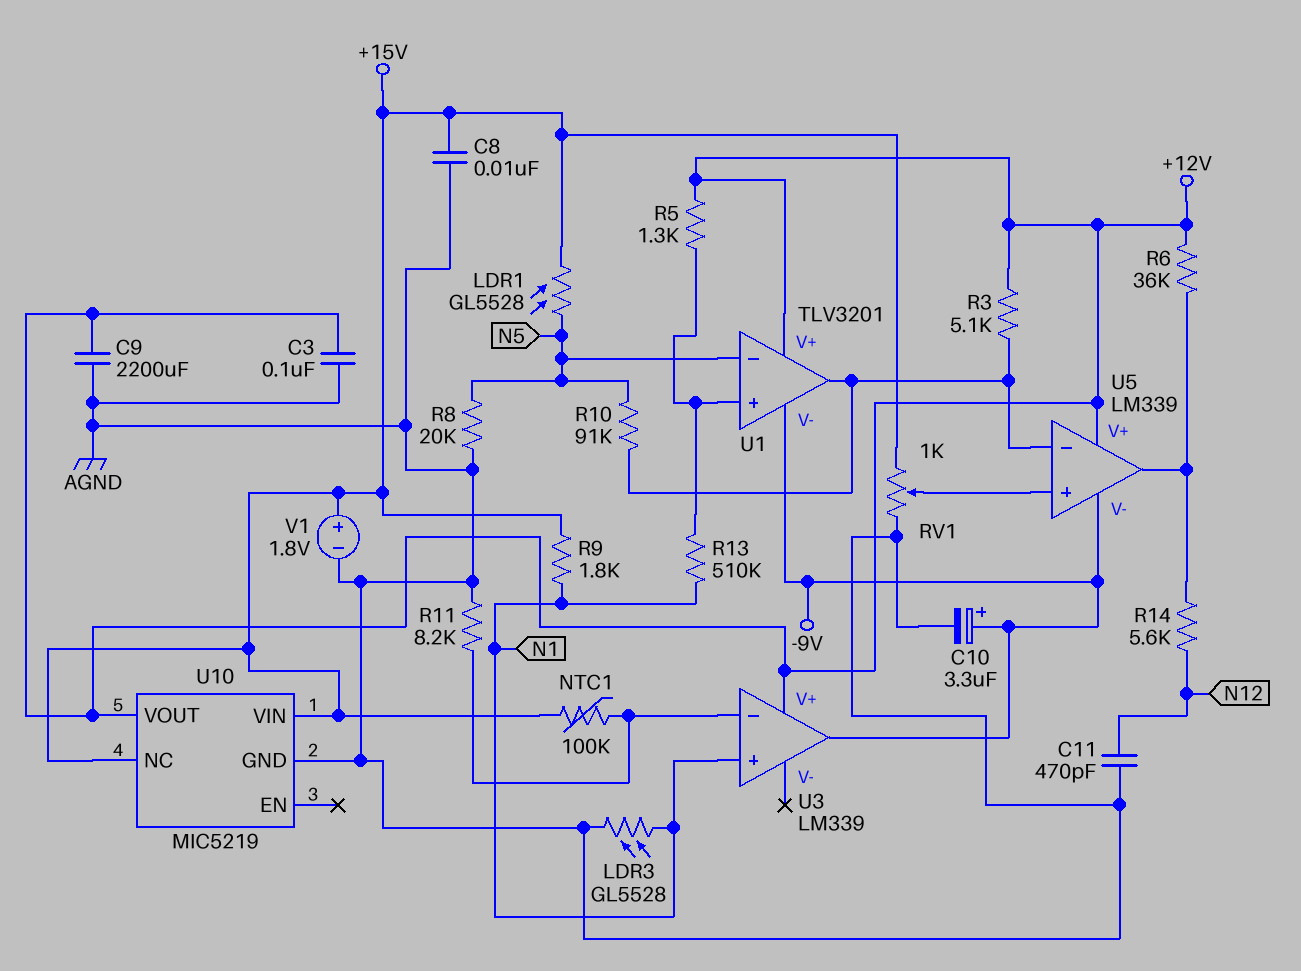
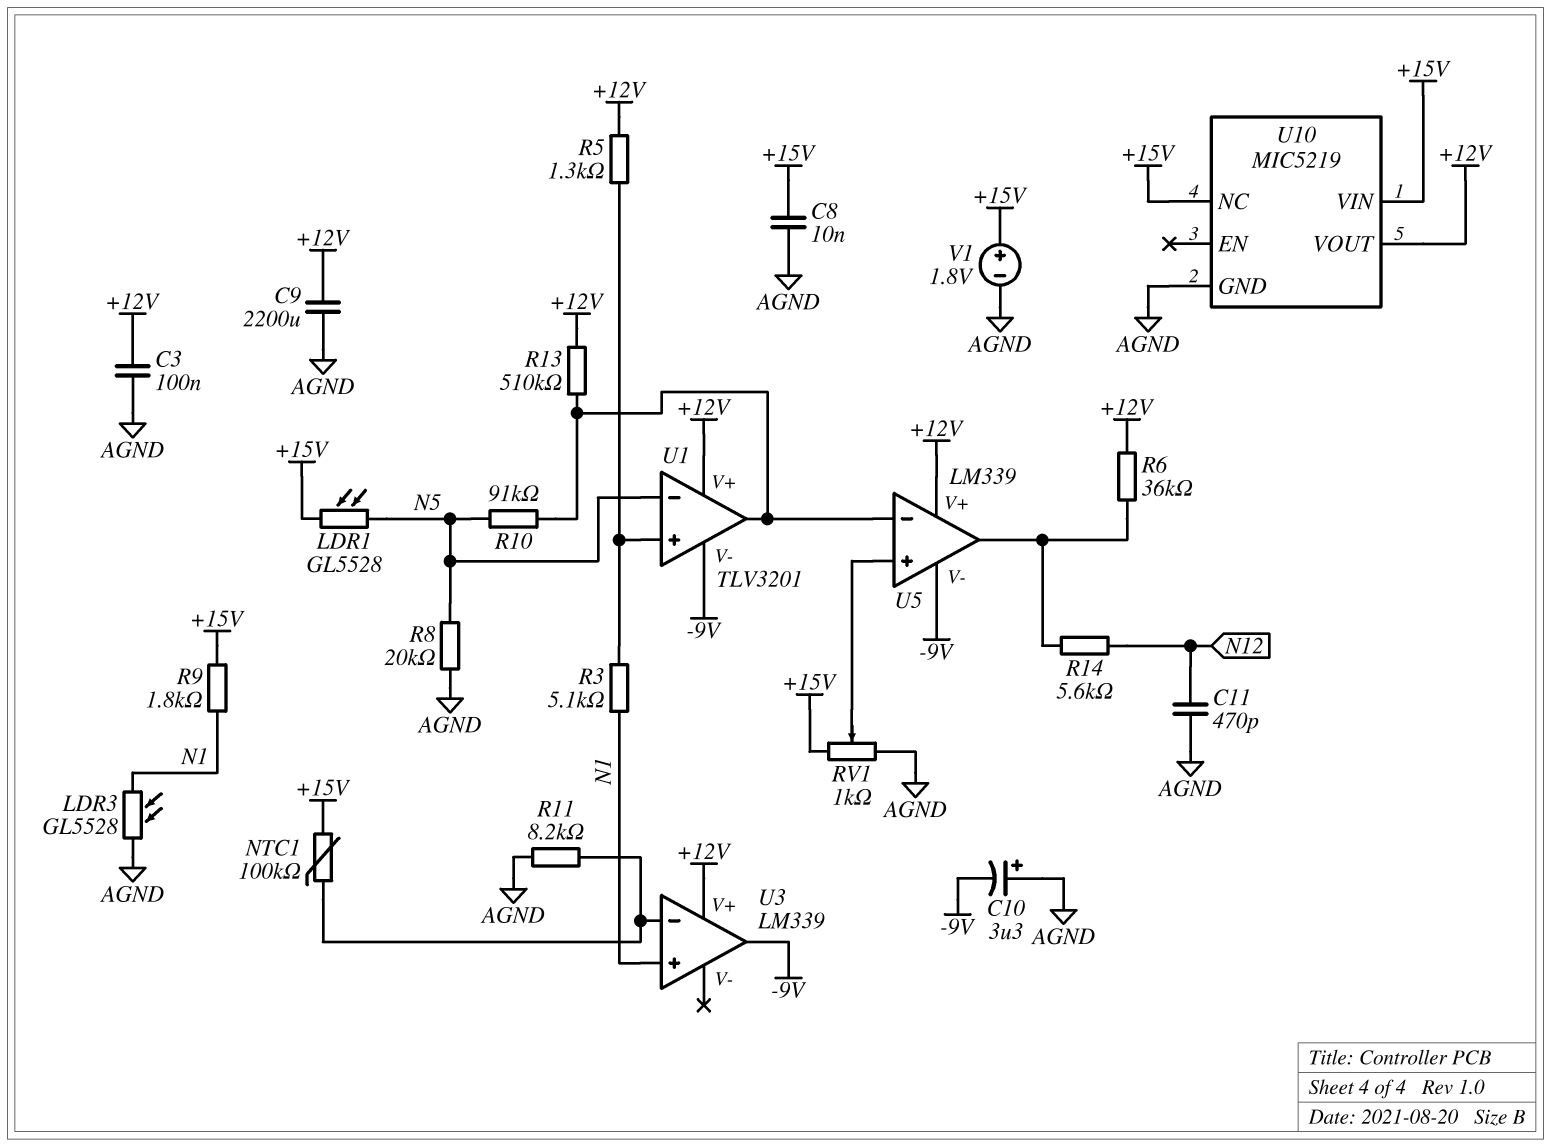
C10: 3.3uF (plus -9V, minus AGND) -> 3.3uF (plus AGND, minus -9V)
R3: 5.1k (+12V, U1/out) -> 5.1k (N1, U1/in+)
R13: 510k (N1, U1/in+) -> 510k (+12V, U1/out)

